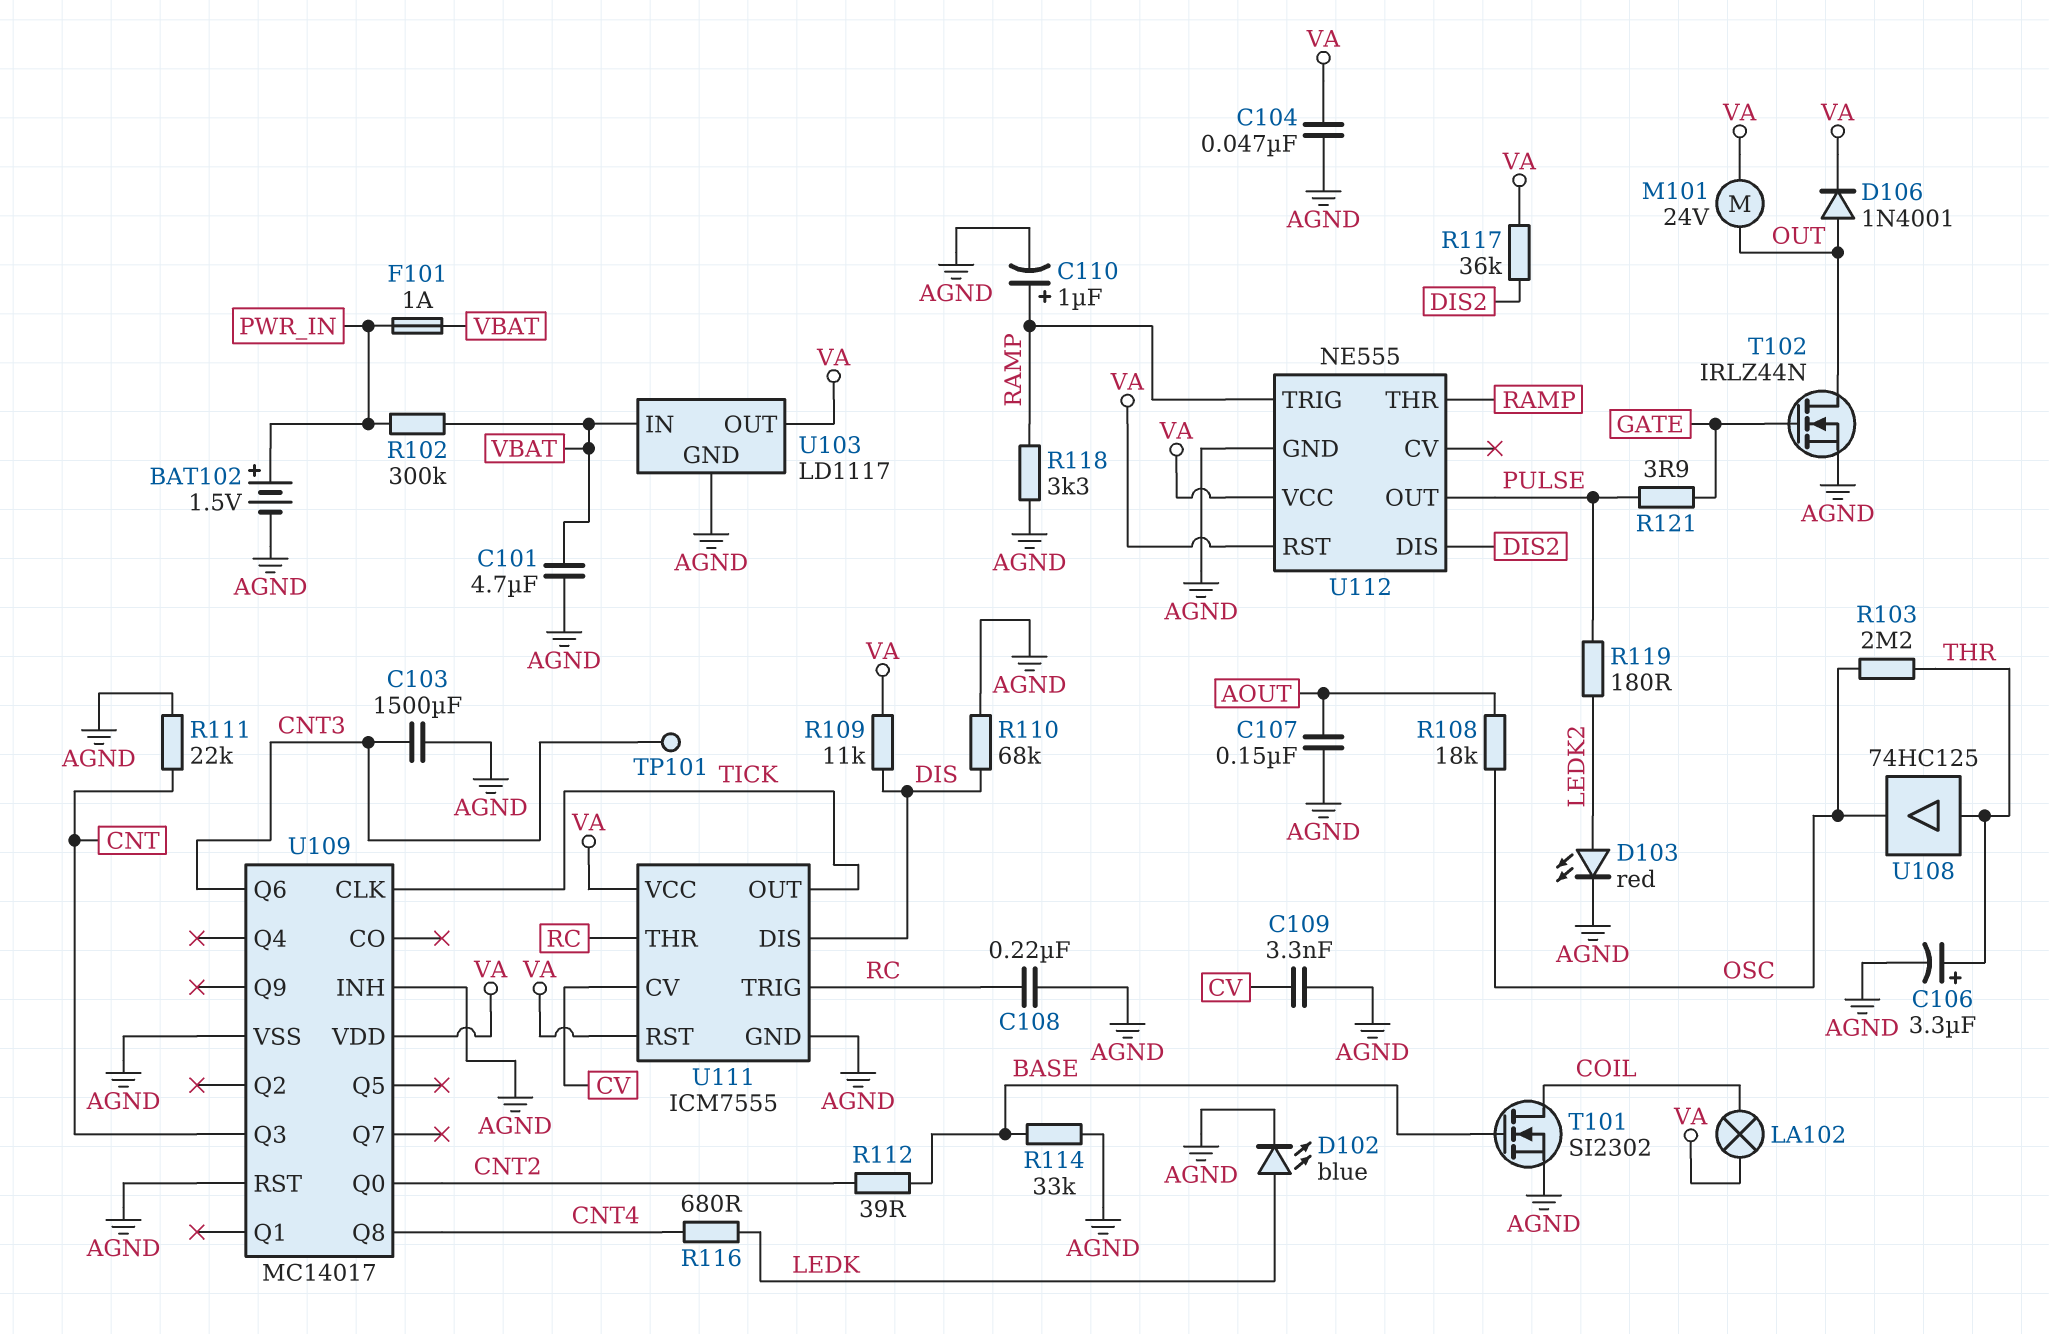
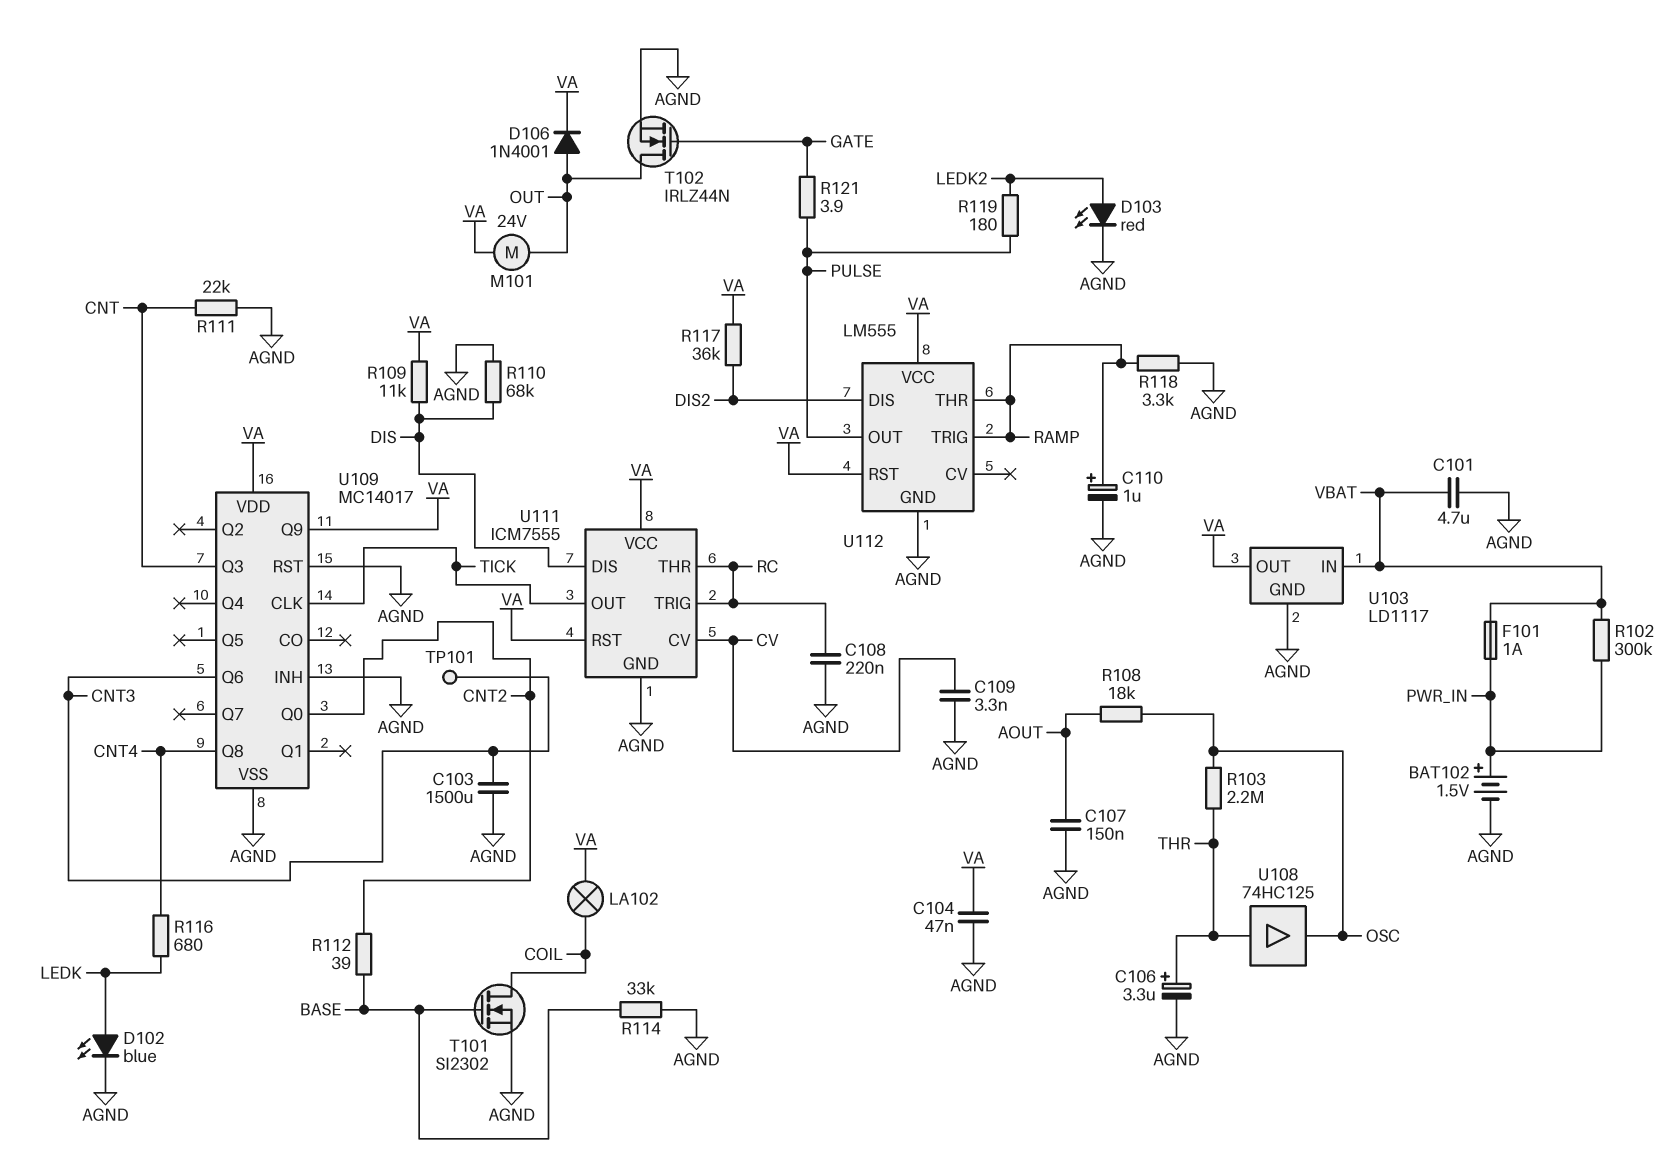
U109 pin Q9: none -> VA
U112: NE555 -> LM555

